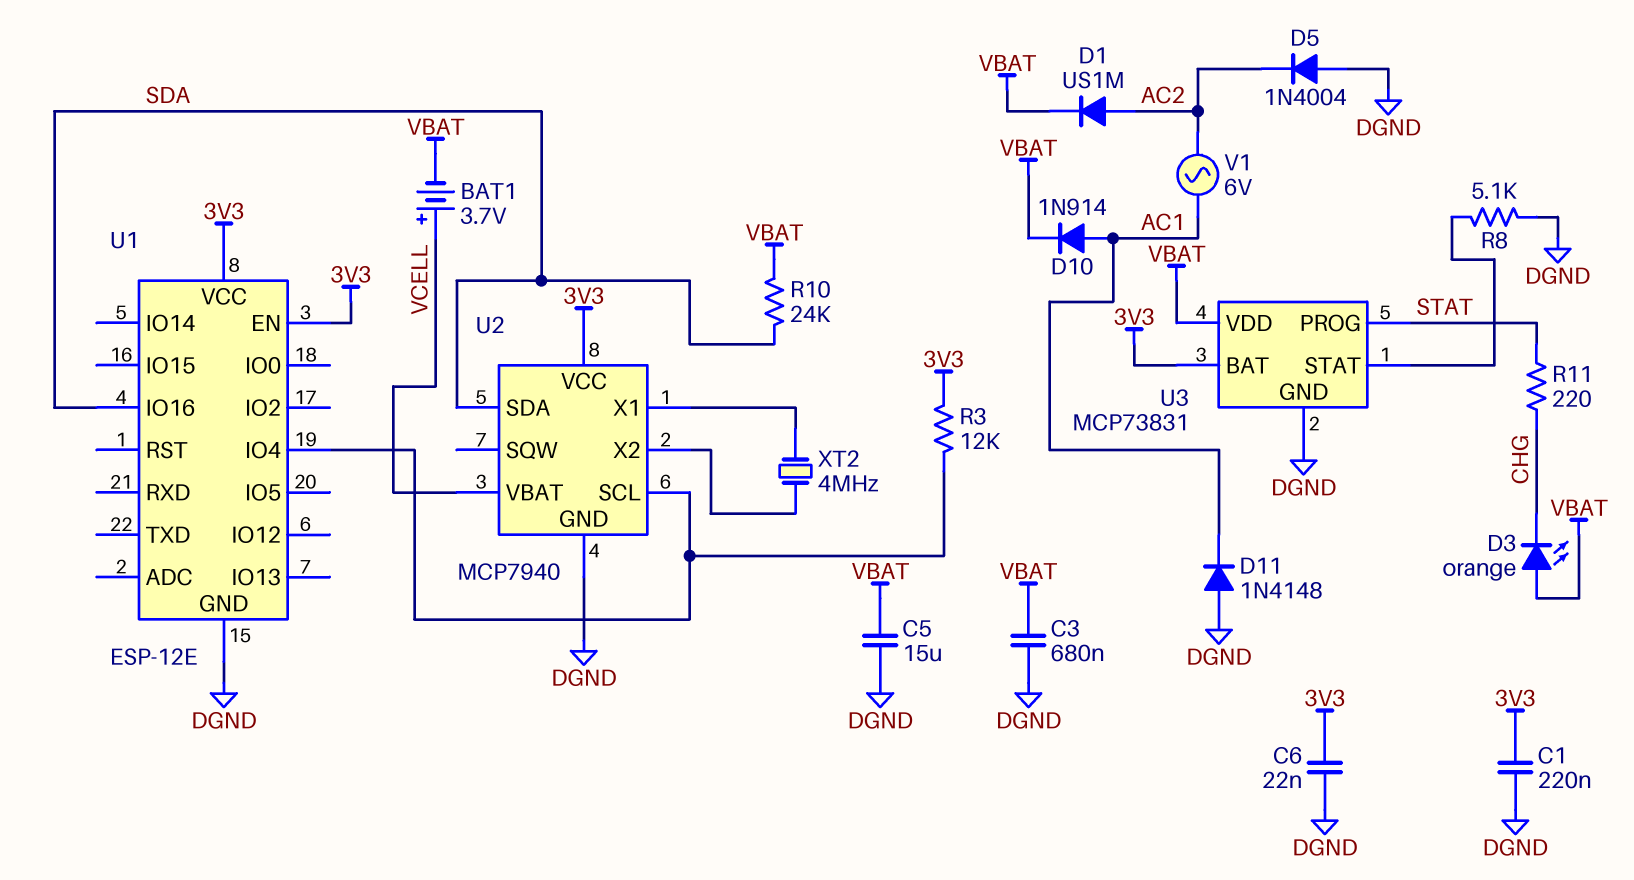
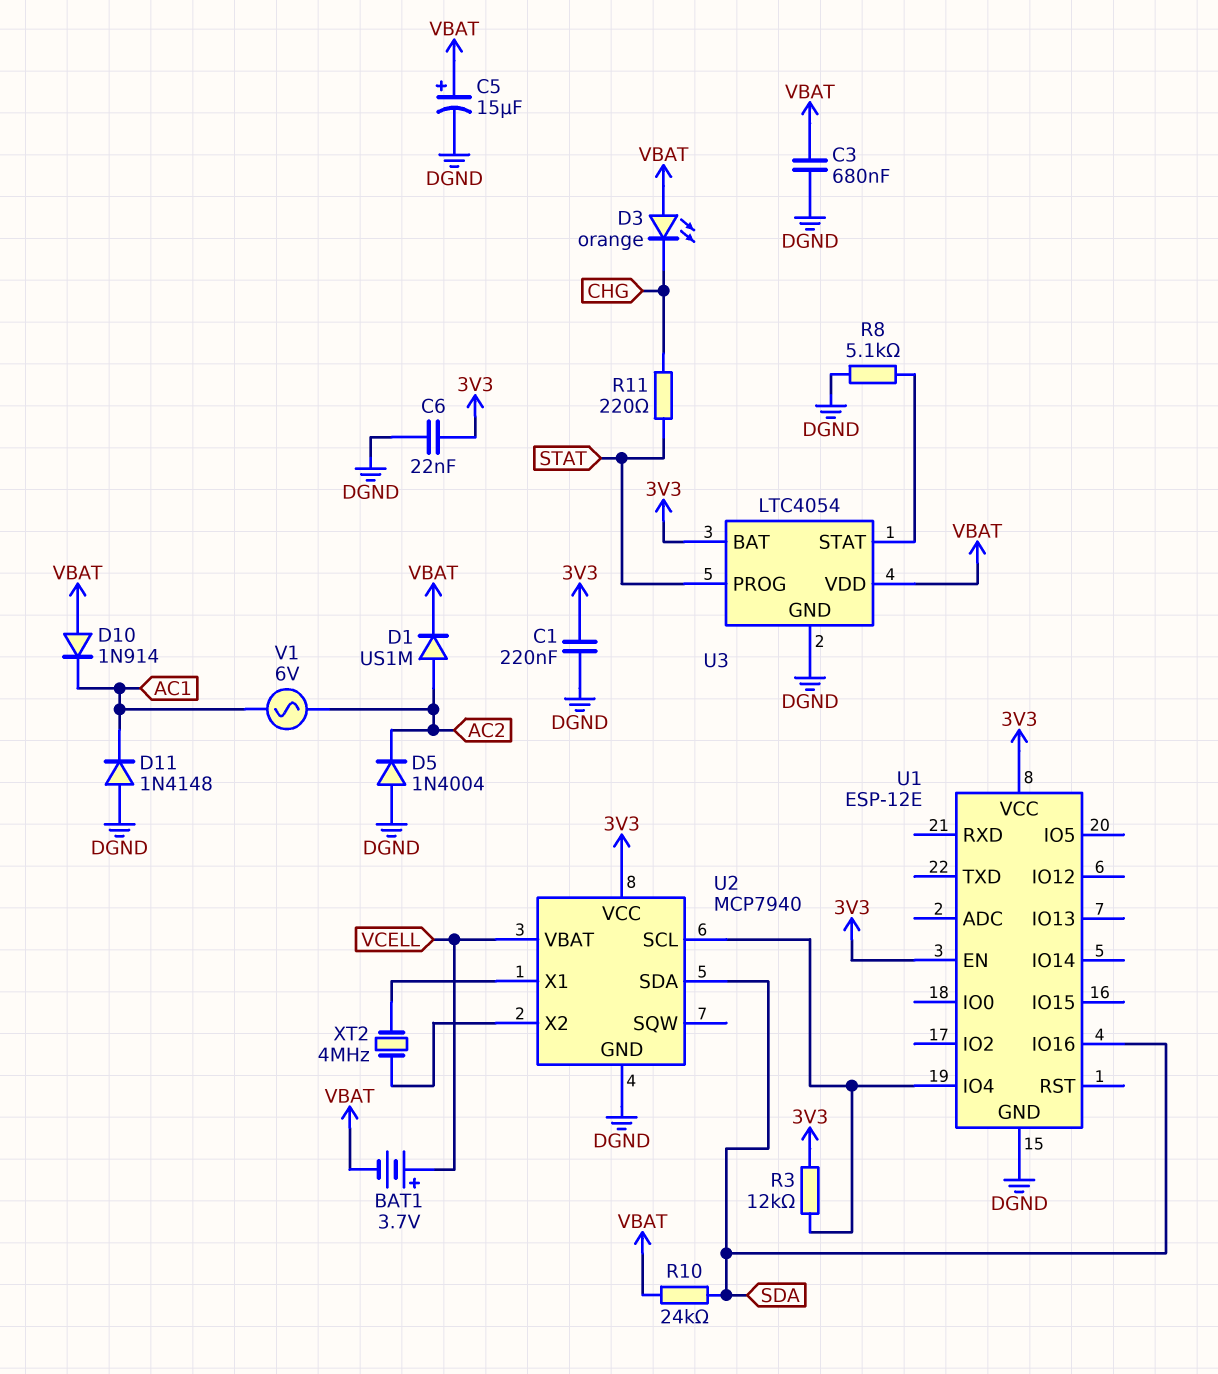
C5: 15uF (DGND, VBAT) -> 15uF (plus VBAT, minus DGND)
D10: diode 1N914 (A AC1, K VBAT) -> diode 1N914 (A VBAT, K AC1)
U3: MCP73831 -> LTC4054

